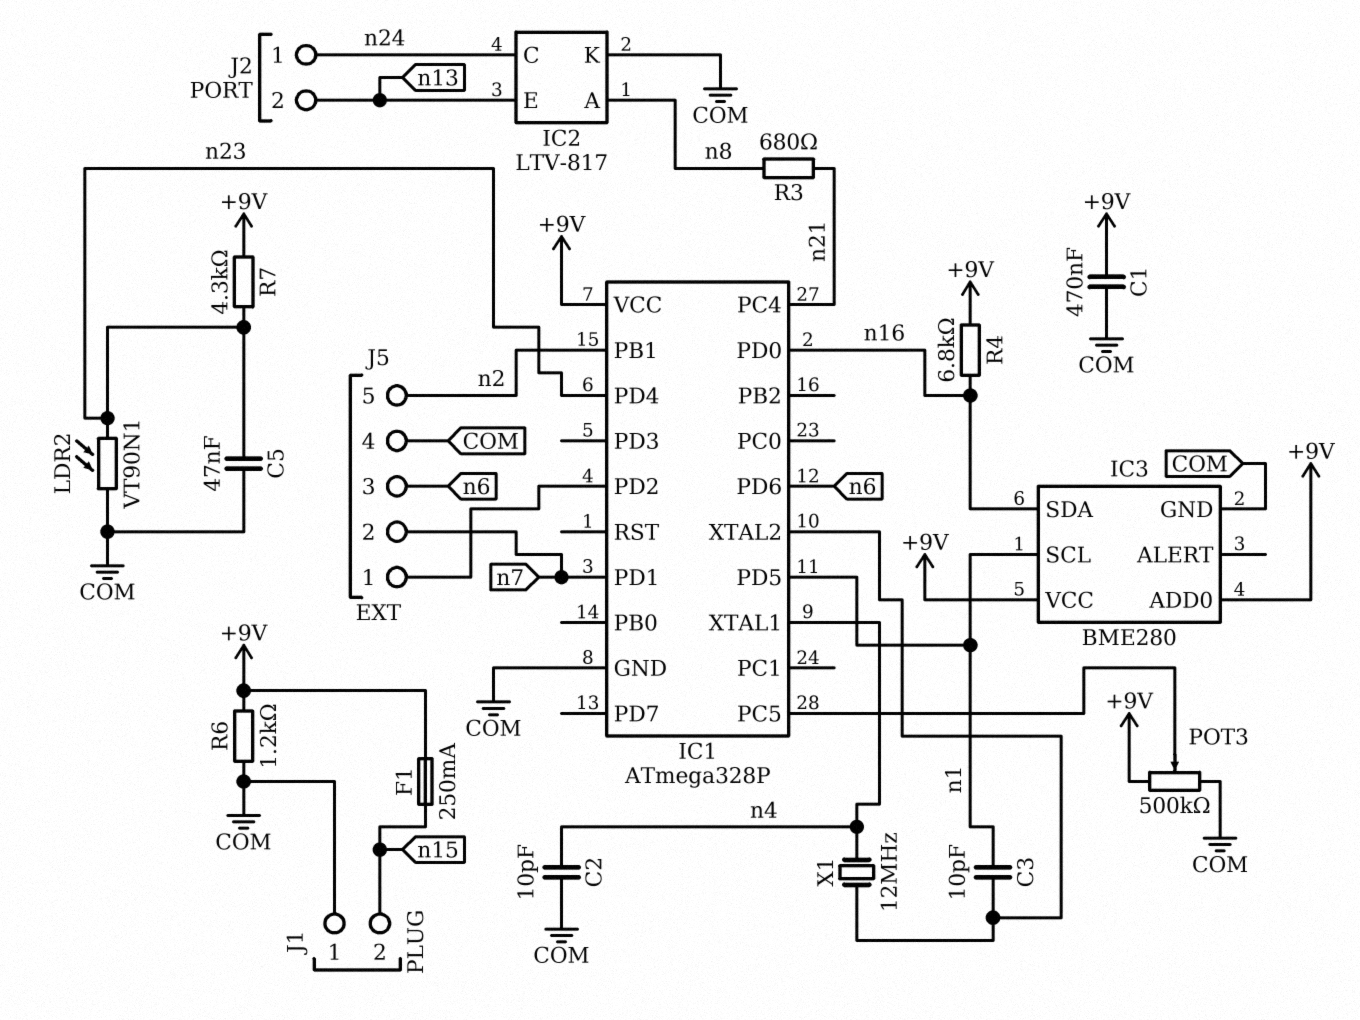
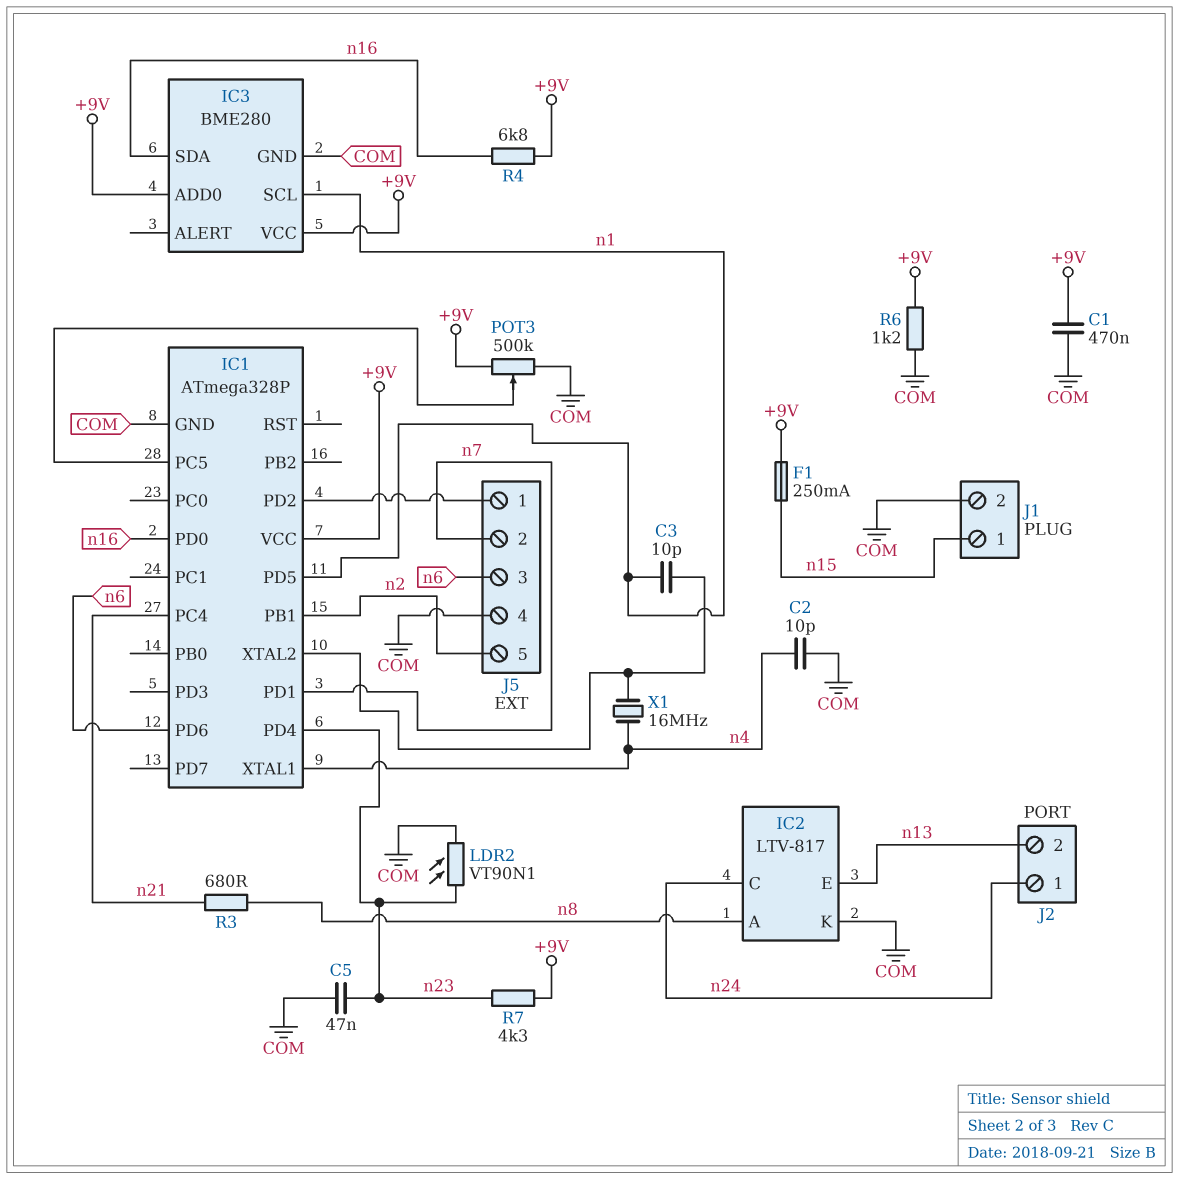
J1 pin 1: COM -> n15
J1 pin 2: n15 -> COM
X1: 12MHz (IC1/XTAL2, n4) -> 16MHz (IC1/XTAL2, n4)

